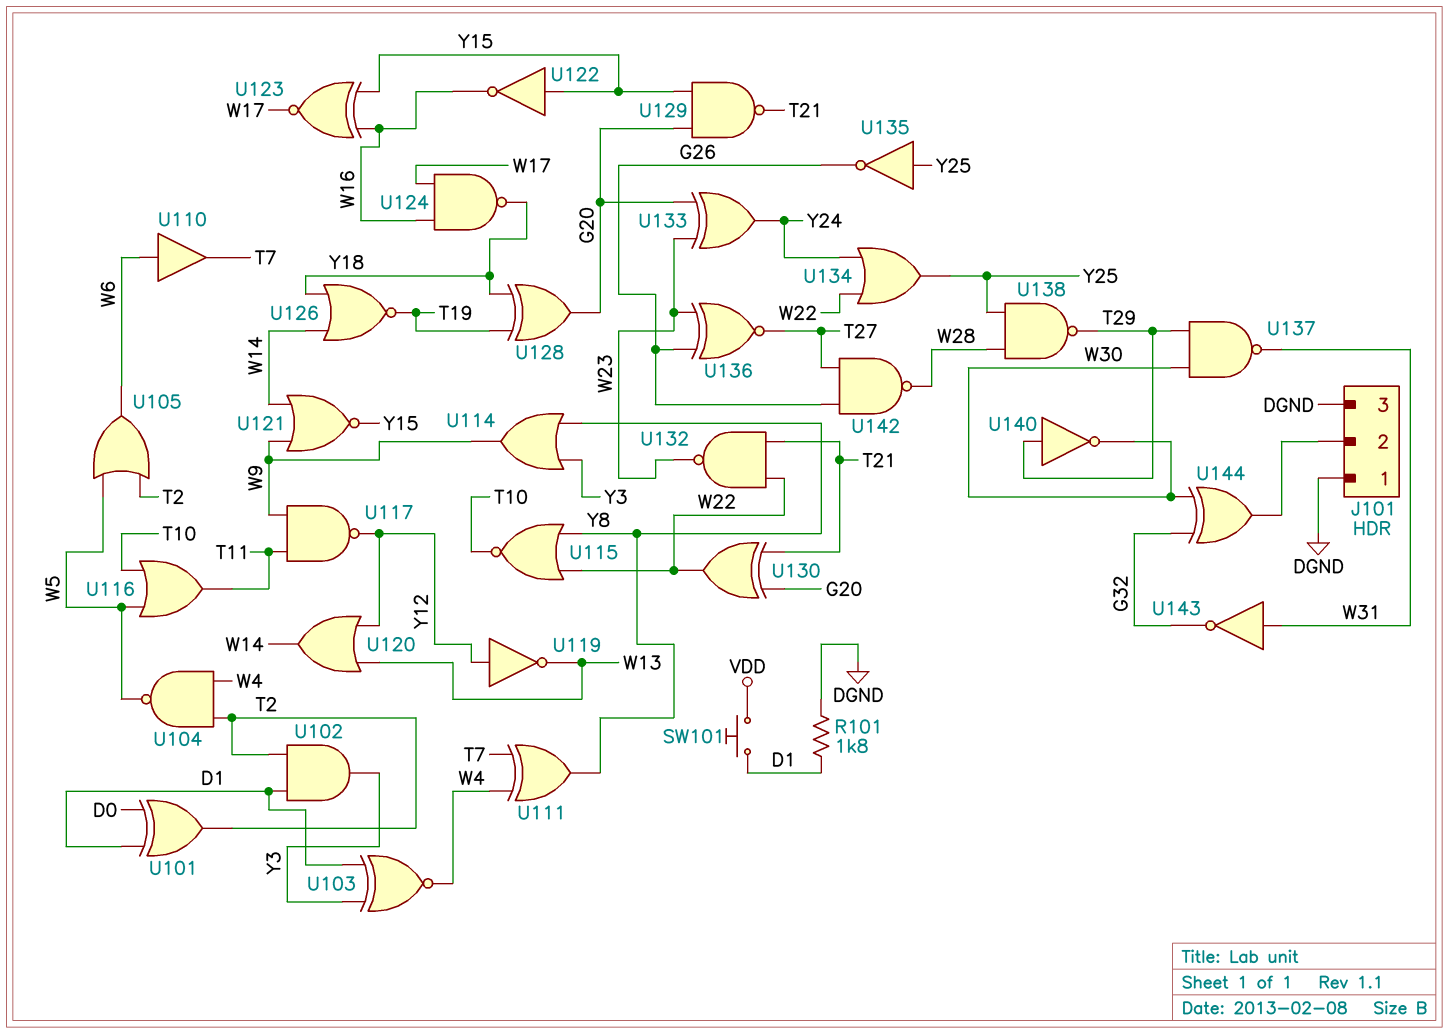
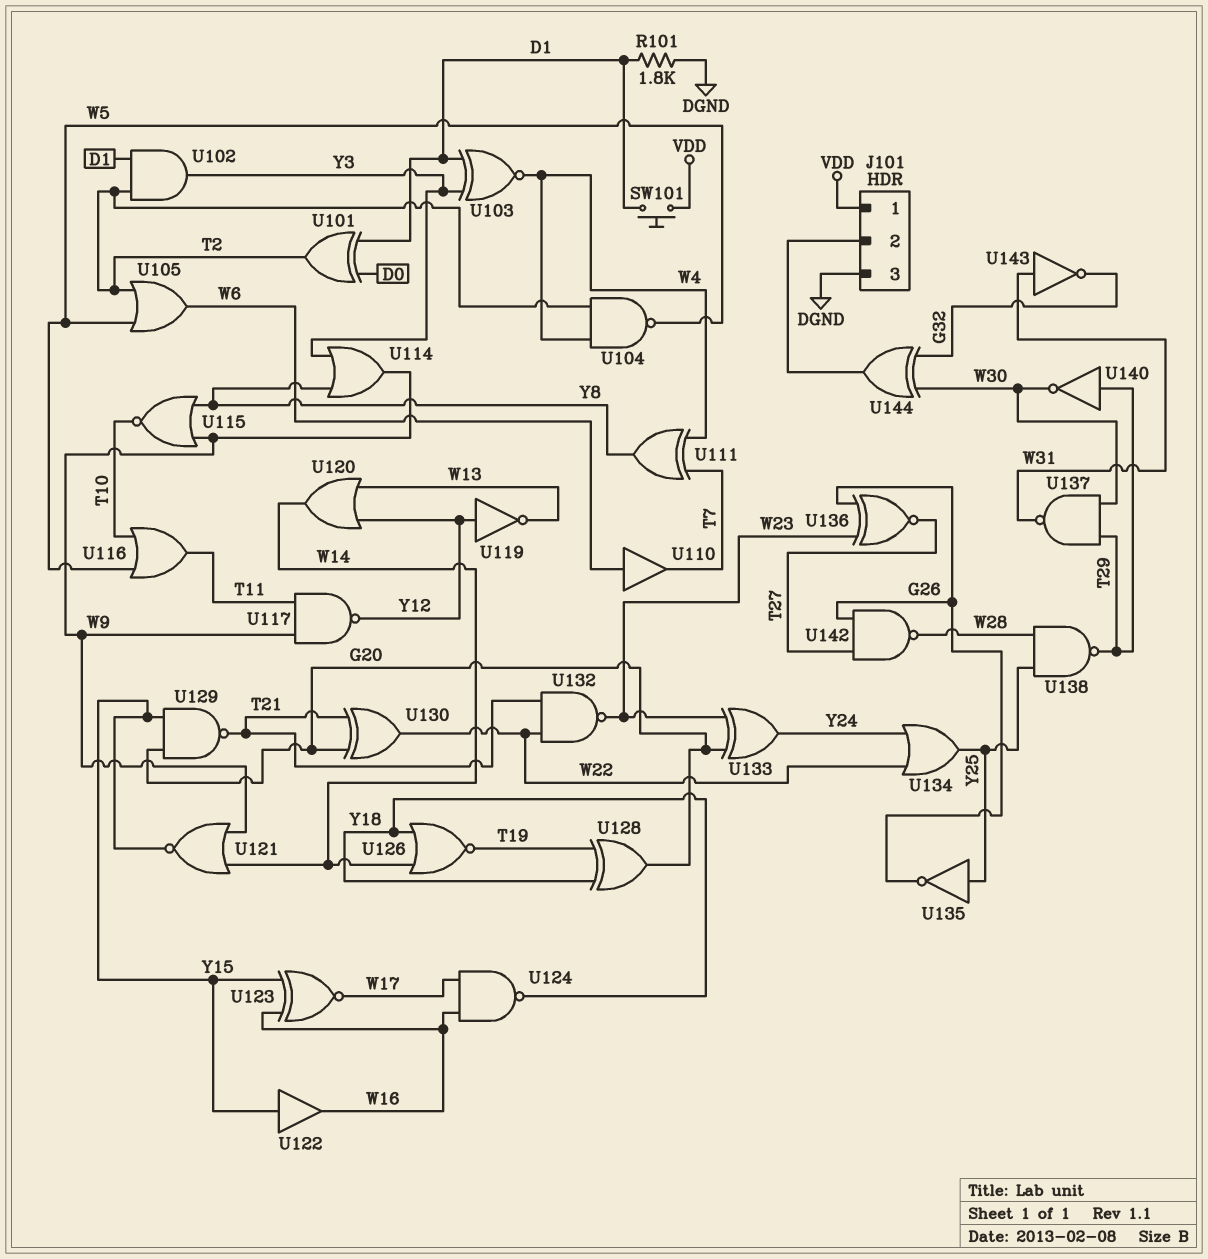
J101 pin 1: DGND -> VDD
U115: NOR (in W22, in Y8, out T10) -> NOR (in W9, in Y8, out T10)
U122: NOT (in Y15, out W16) -> buffer (in Y15, out W16)

